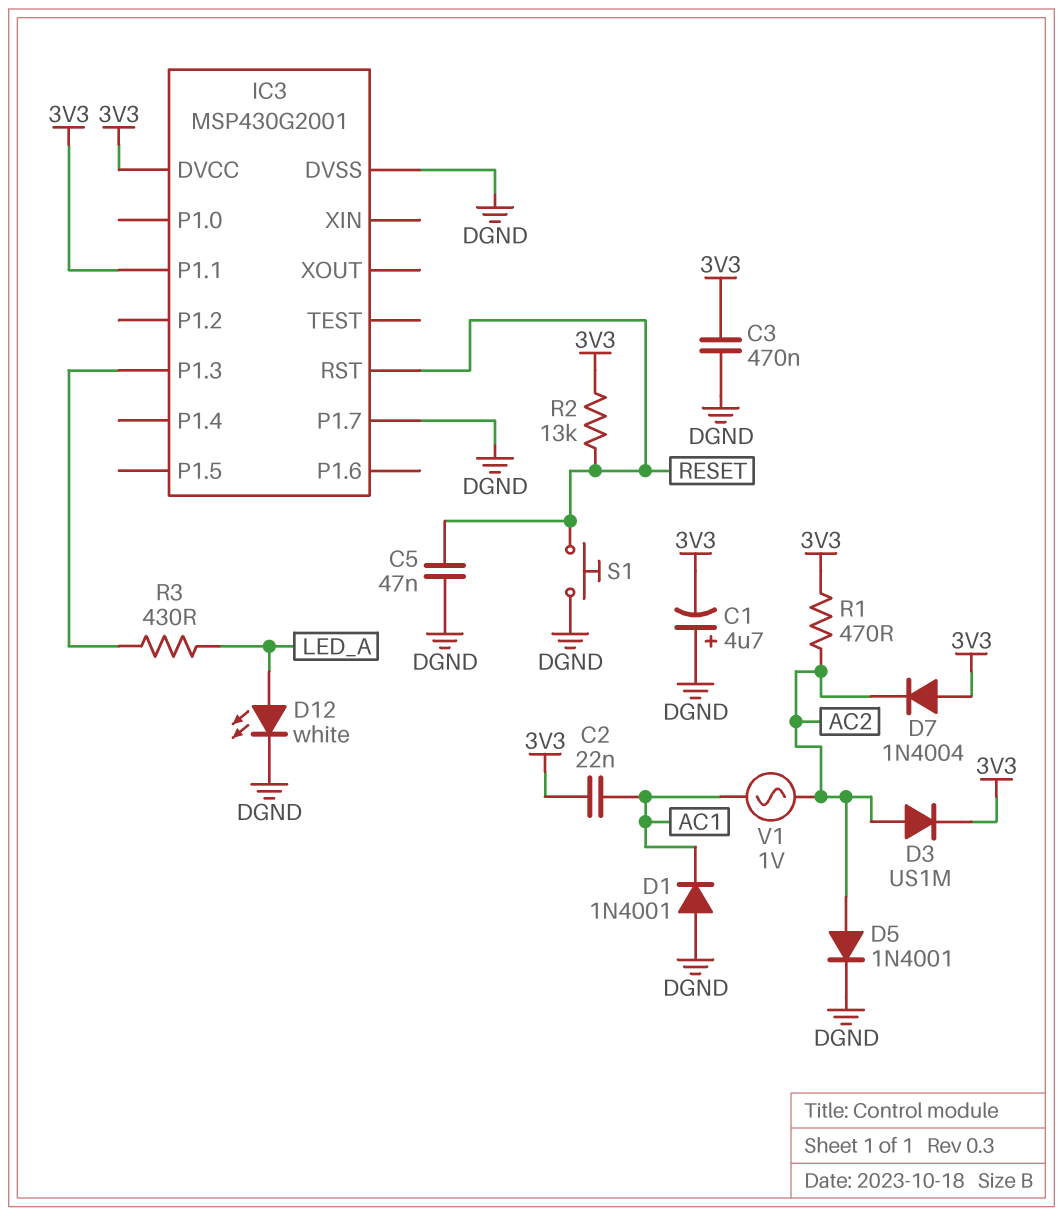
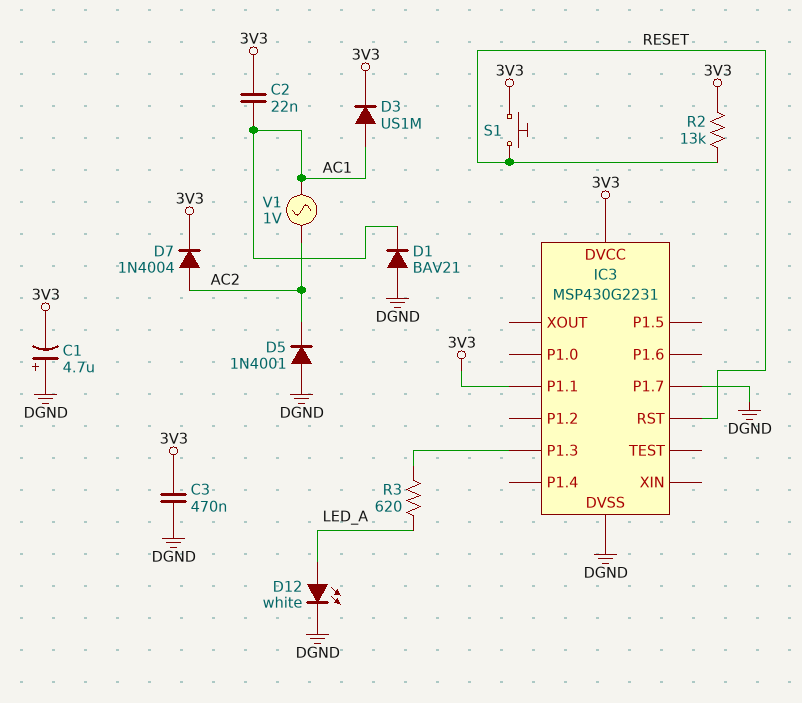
C5: 47nF (DGND, RESET) -> none
D1: diode 1N4001 (A DGND, K AC1) -> diode BAV21 (A DGND, K AC1)
D3: diode US1M (A AC2, K 3V3) -> diode US1M (A AC1, K 3V3)
D5: diode 1N4001 (A AC2, K DGND) -> diode 1N4001 (A DGND, K AC2)
D7: diode 1N4004 (A 3V3, K AC2) -> diode 1N4004 (A AC2, K 3V3)
IC3: MSP430G2001 -> MSP430G2231
R1: 470 (3V3, AC2) -> none
R3: 430 (IC3/P1.3, LED_A) -> 620 (IC3/P1.3, LED_A)
S1: button (DGND, RESET) -> button (3V3, RESET)

